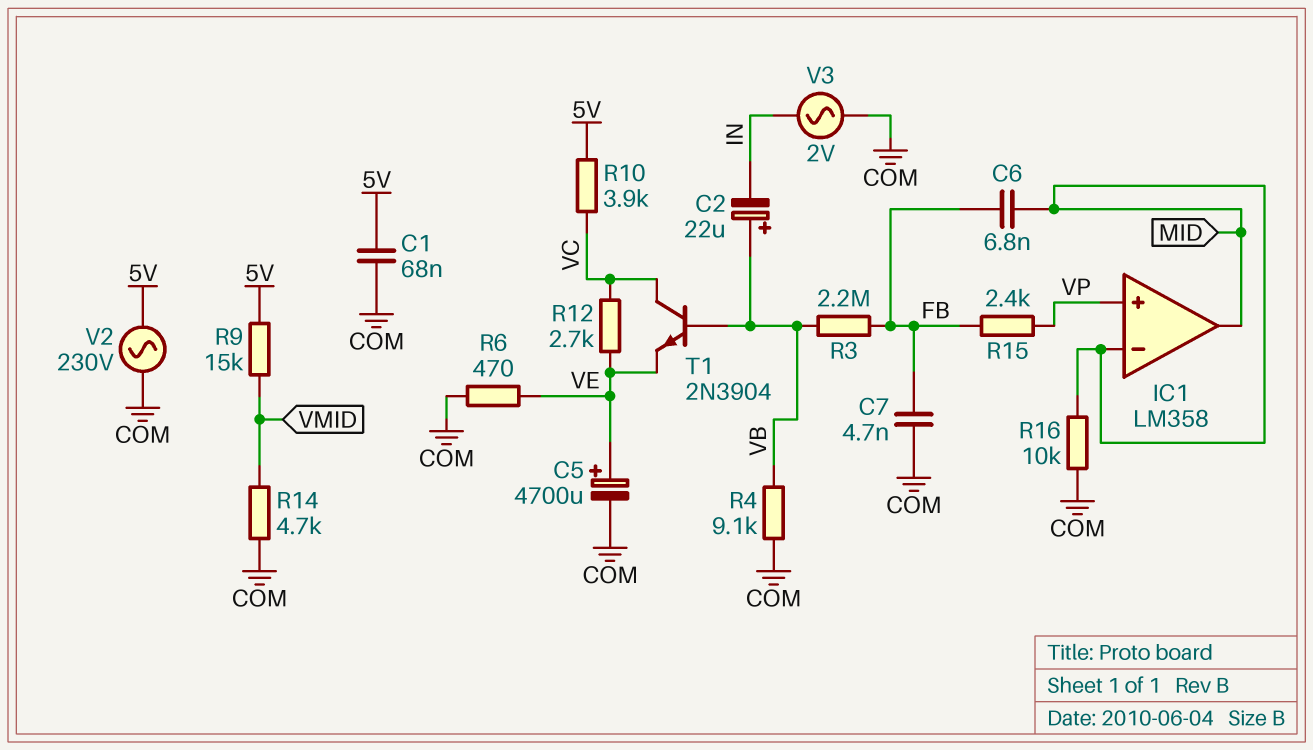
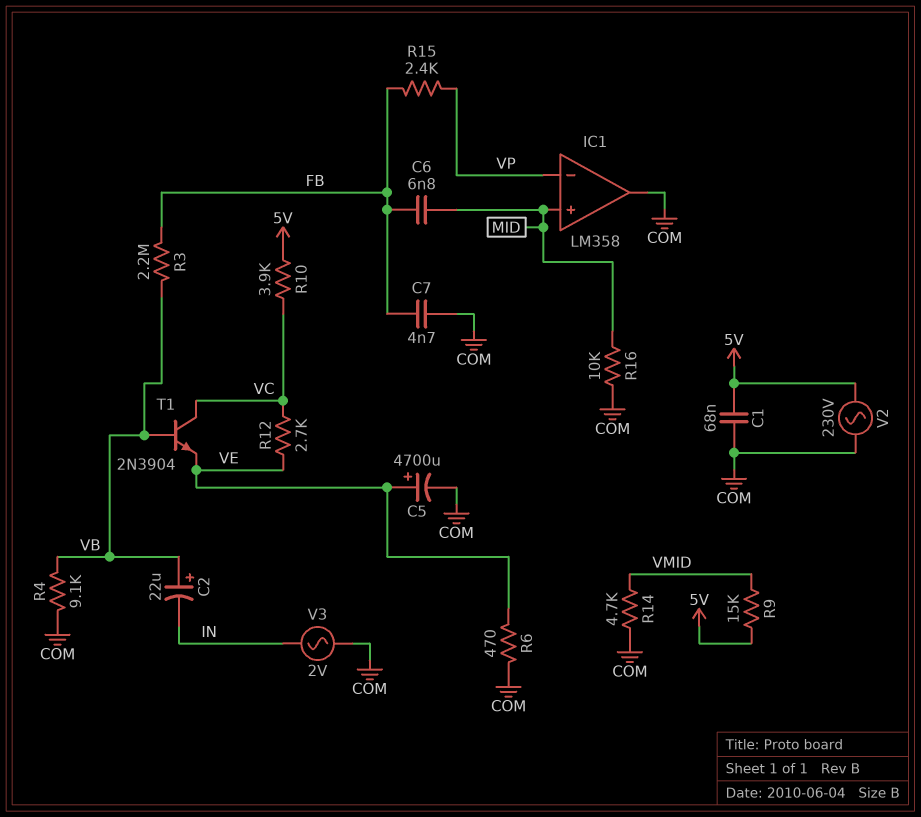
IC1 pin in+: VP -> MID
IC1 pin in-: MID -> VP
IC1 pin out: MID -> COM

